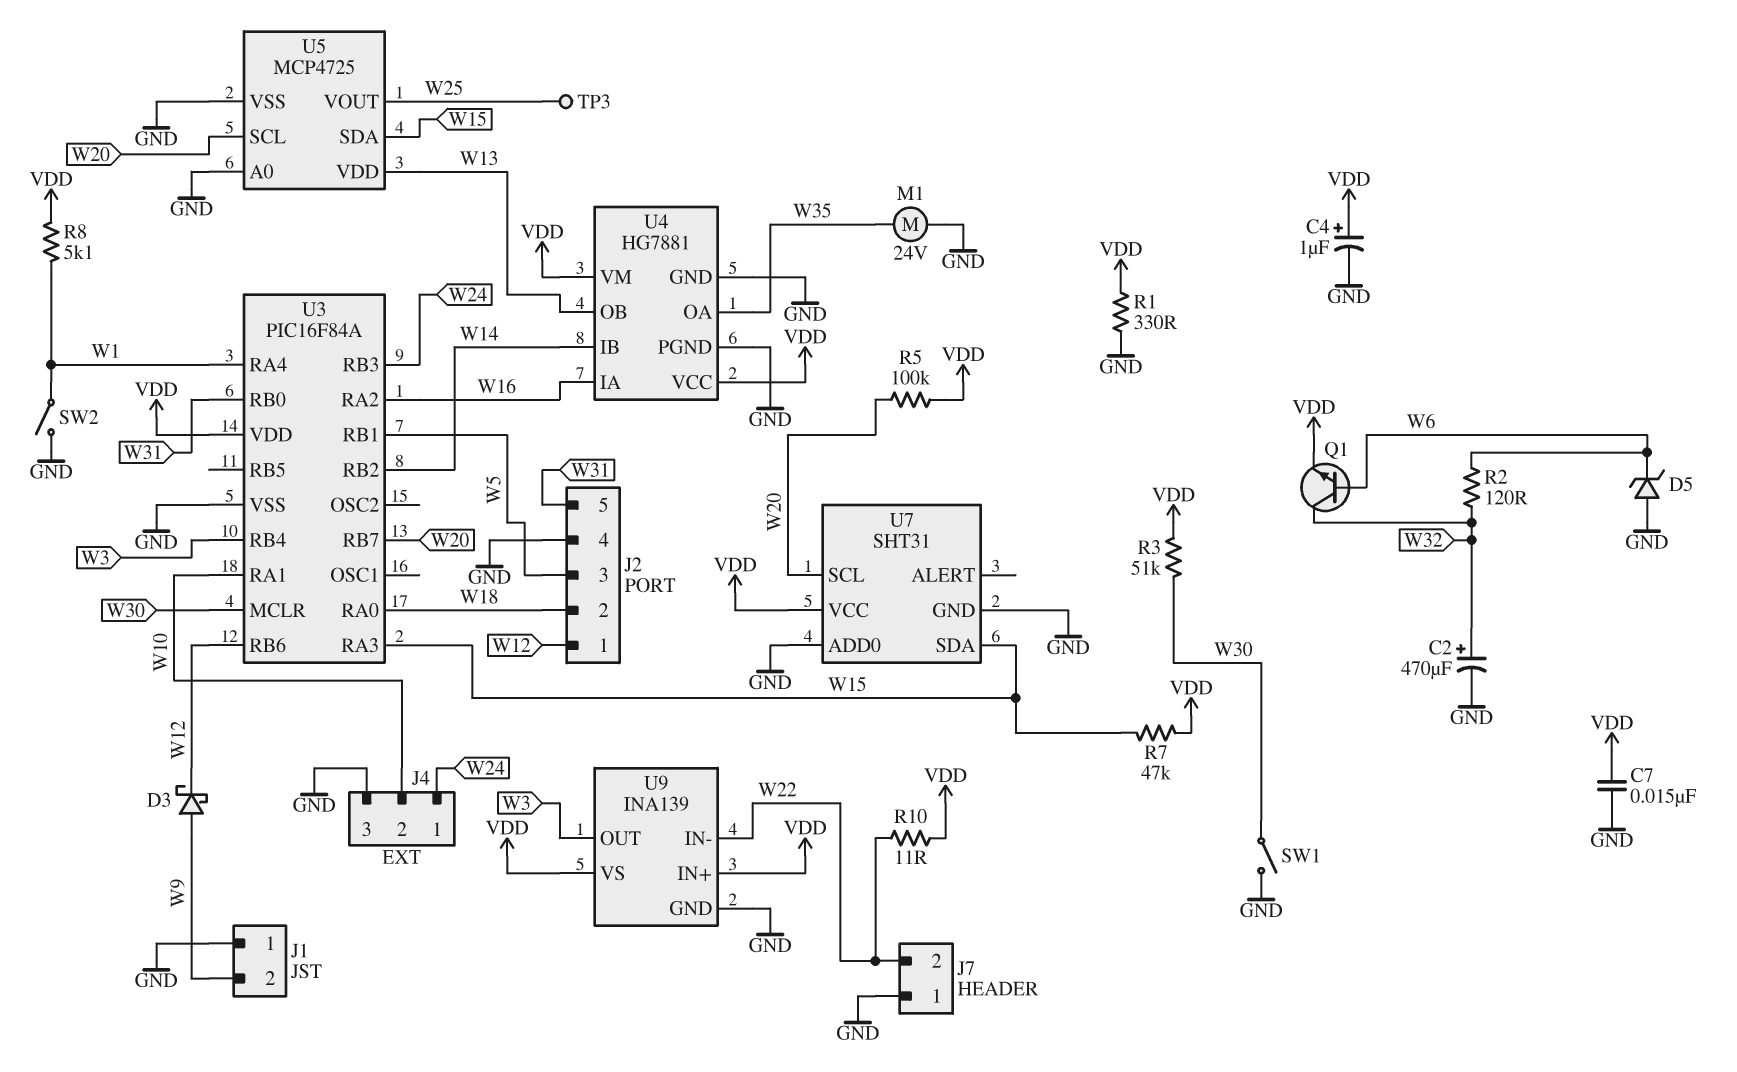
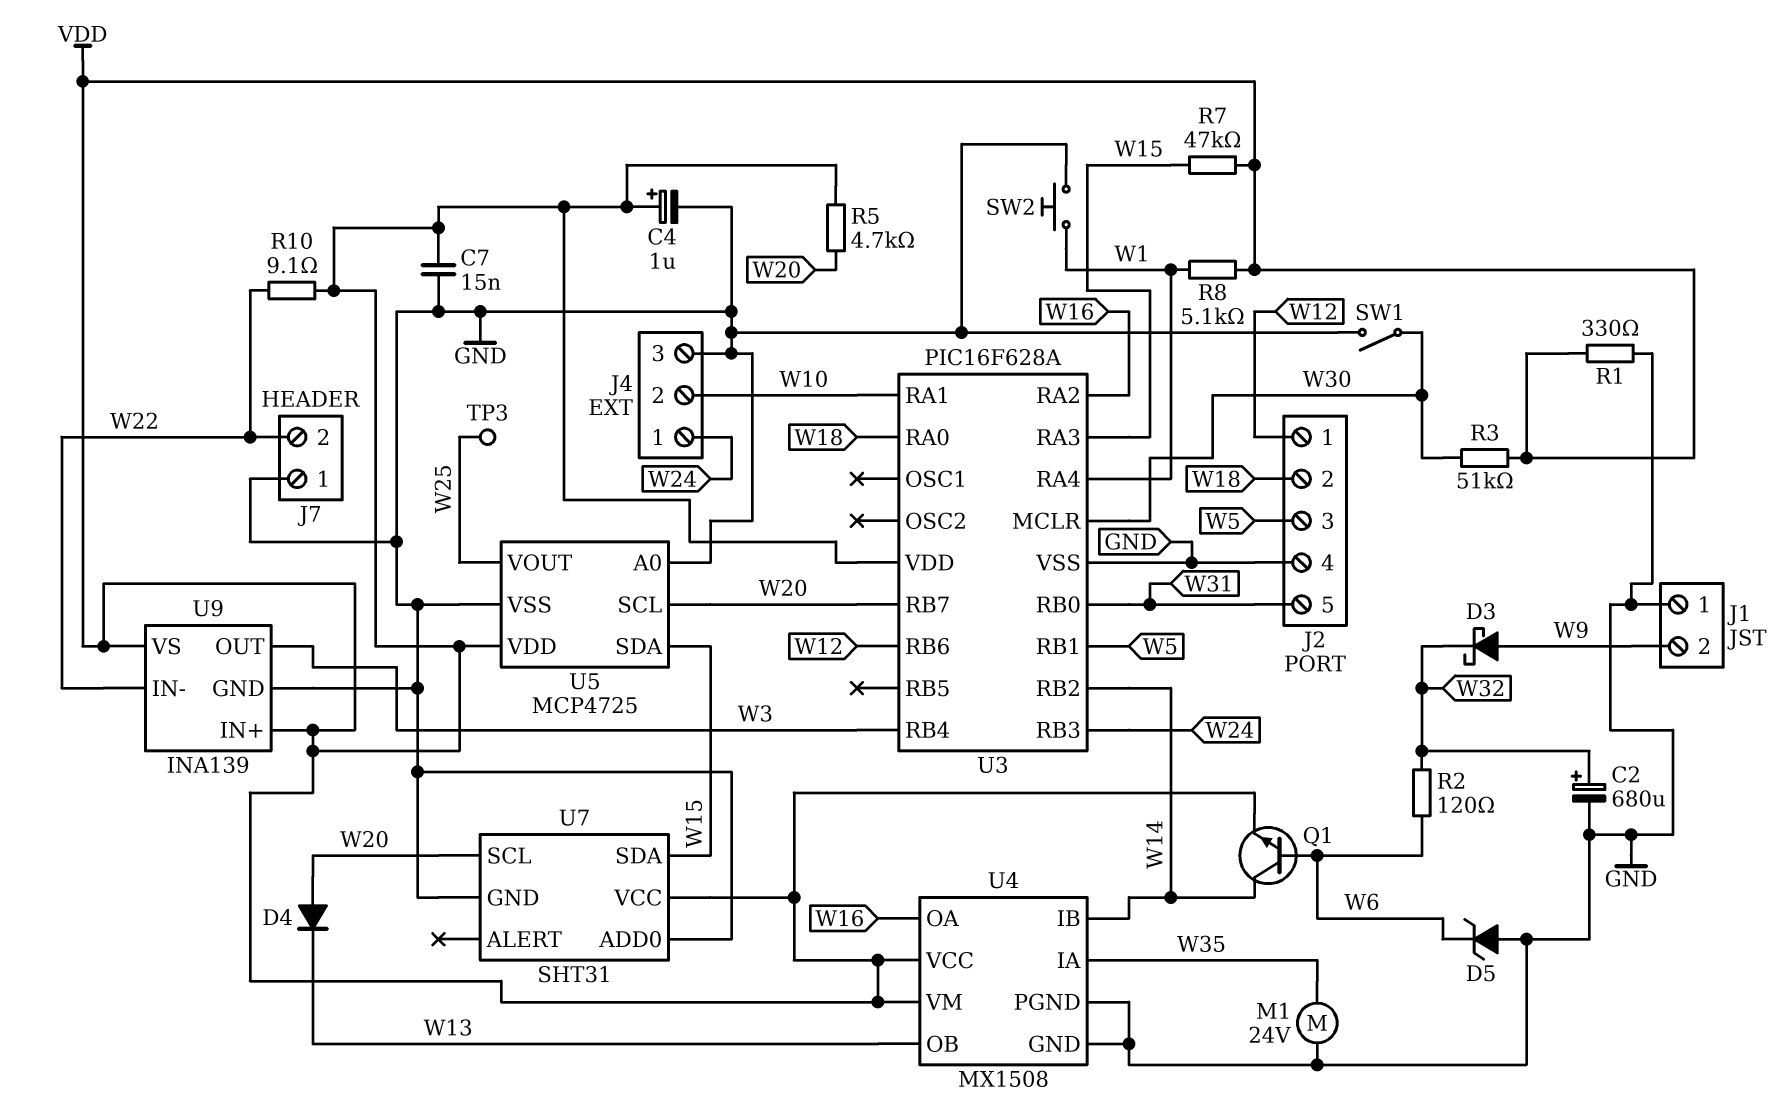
C2: 470uF (plus W32, minus GND) -> 680uF (plus W32, minus GND)
D3: schottky (A W9, K W12) -> schottky (A W9, K W32)
D4: none -> diode (A W20, K W13)
Q1: NPN (B W6, C W32, E VDD) -> NPN (B W6, C W14, E VDD)
R5: 100k (VDD, W20) -> 4.7k (VDD, W20)
R10: 11 (VDD, W22) -> 9.1 (VDD, W22)
SW2: switch (GND, W1) -> button (GND, W1)
U3: PIC16F84A -> PIC16F628A
U4: HG7881 -> MX1508
U4 pin IA: W16 -> W35
U4 pin OA: W35 -> W16
U5 pin VDD: W13 -> VDD

